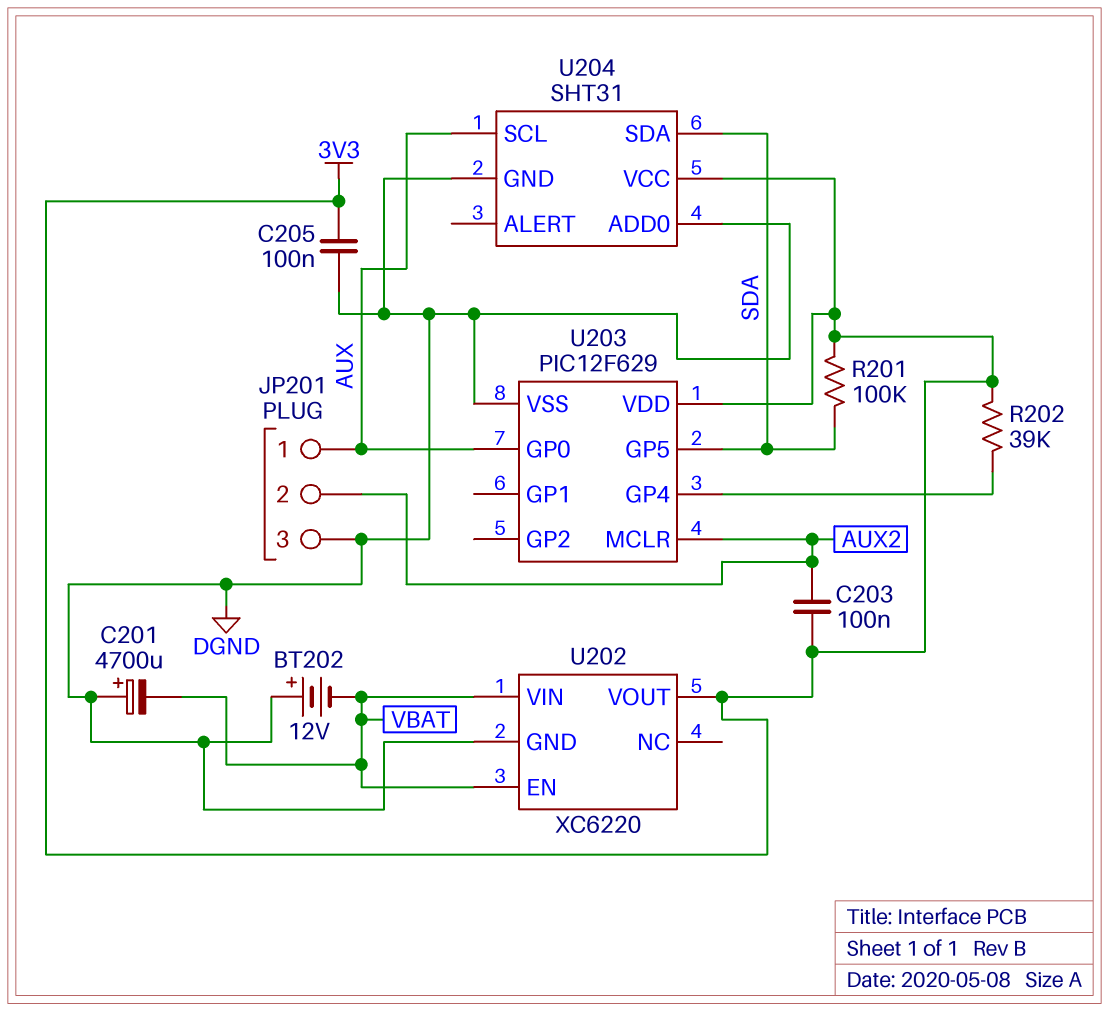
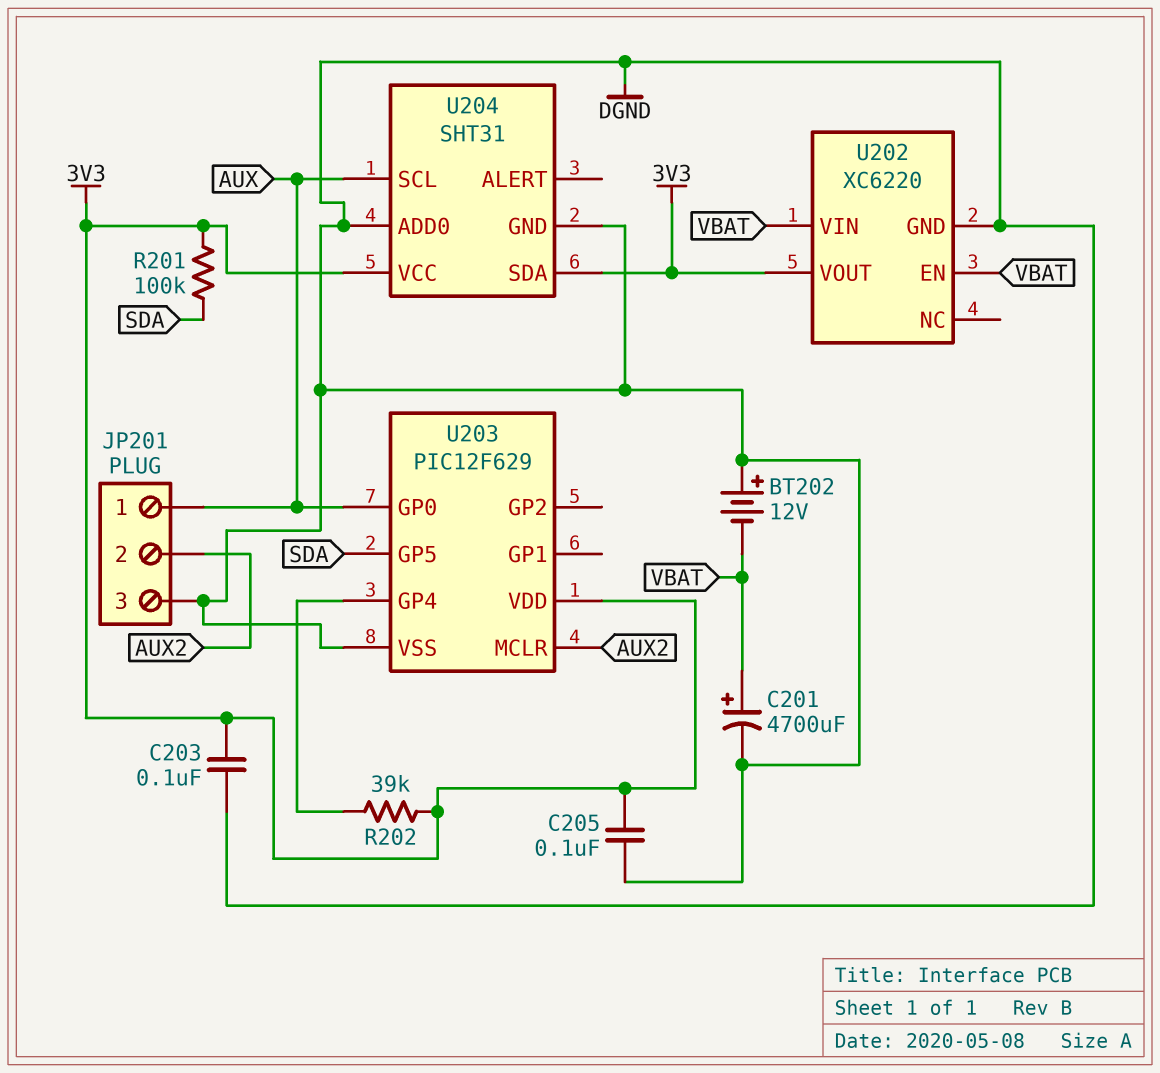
C201: 4700uF (plus DGND, minus VBAT) -> 4700uF (plus VBAT, minus DGND)
C203: 100nF (3V3, AUX2) -> 100nF (3V3, DGND)
U204 pin SDA: SDA -> 3V3

